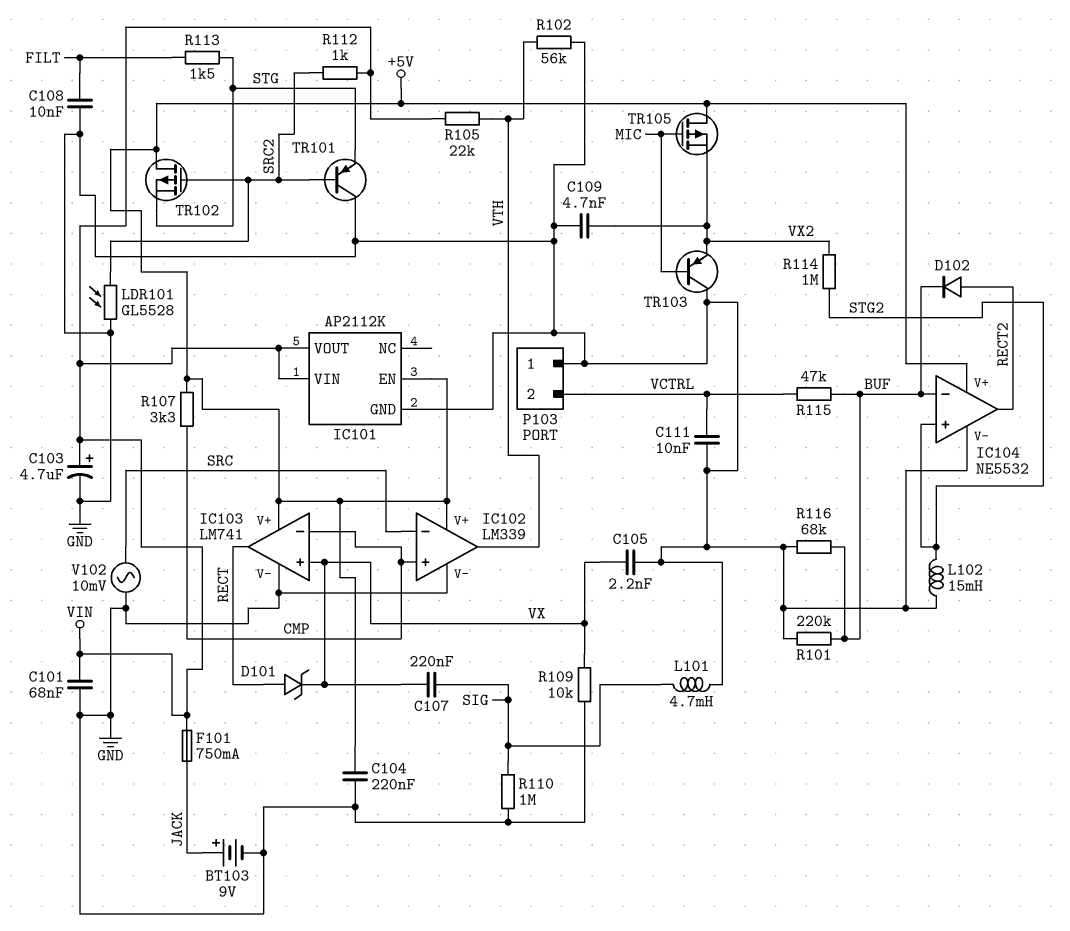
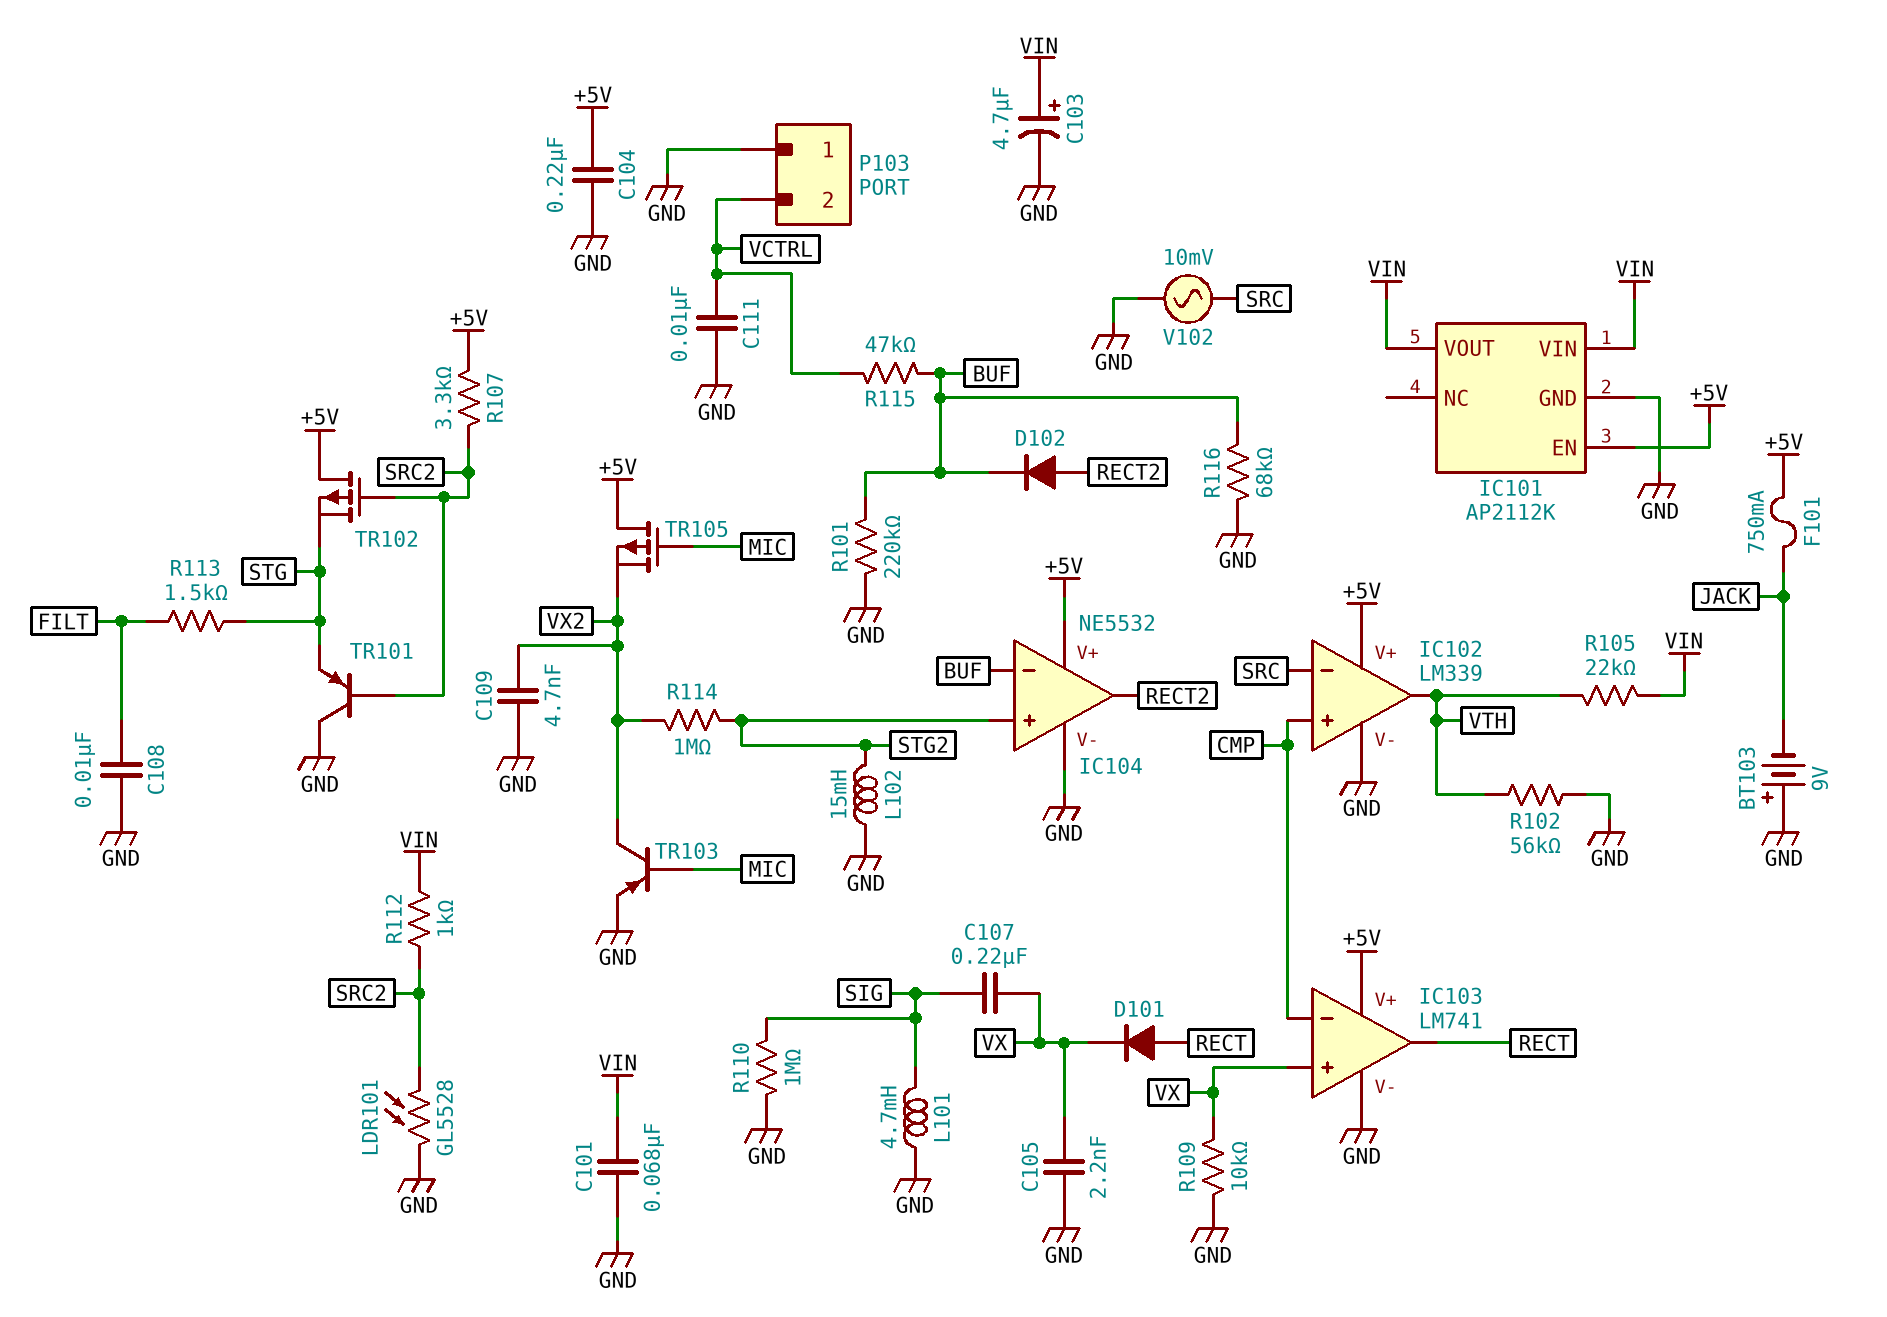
BT103: 9V (plus JACK, minus GND) -> 9V (plus GND, minus JACK)
D101: zener (A RECT, K VX) -> diode (A RECT, K VX)
F101: 750mA (JACK, VIN) -> 750mA (+5V, JACK)
R107: 3.3k (+5V, CMP) -> 3.3k (+5V, SRC2)
TR103: PNP (B MIC, C GND, E VX2) -> PNP (B MIC, C VX2, E GND)

